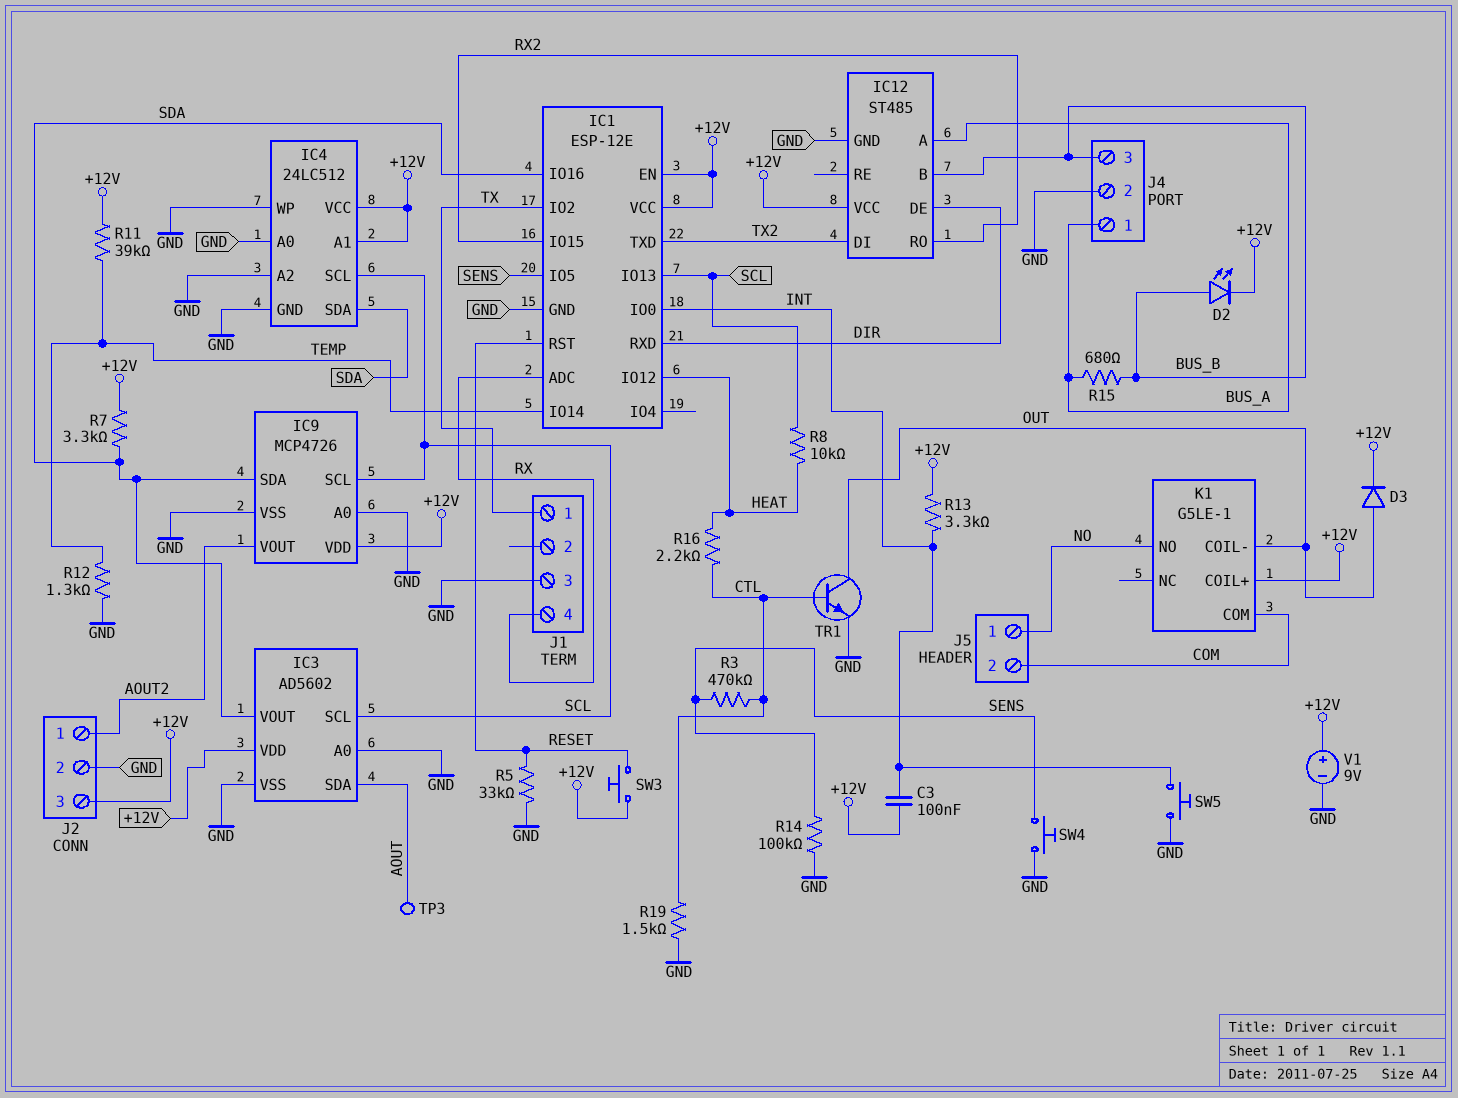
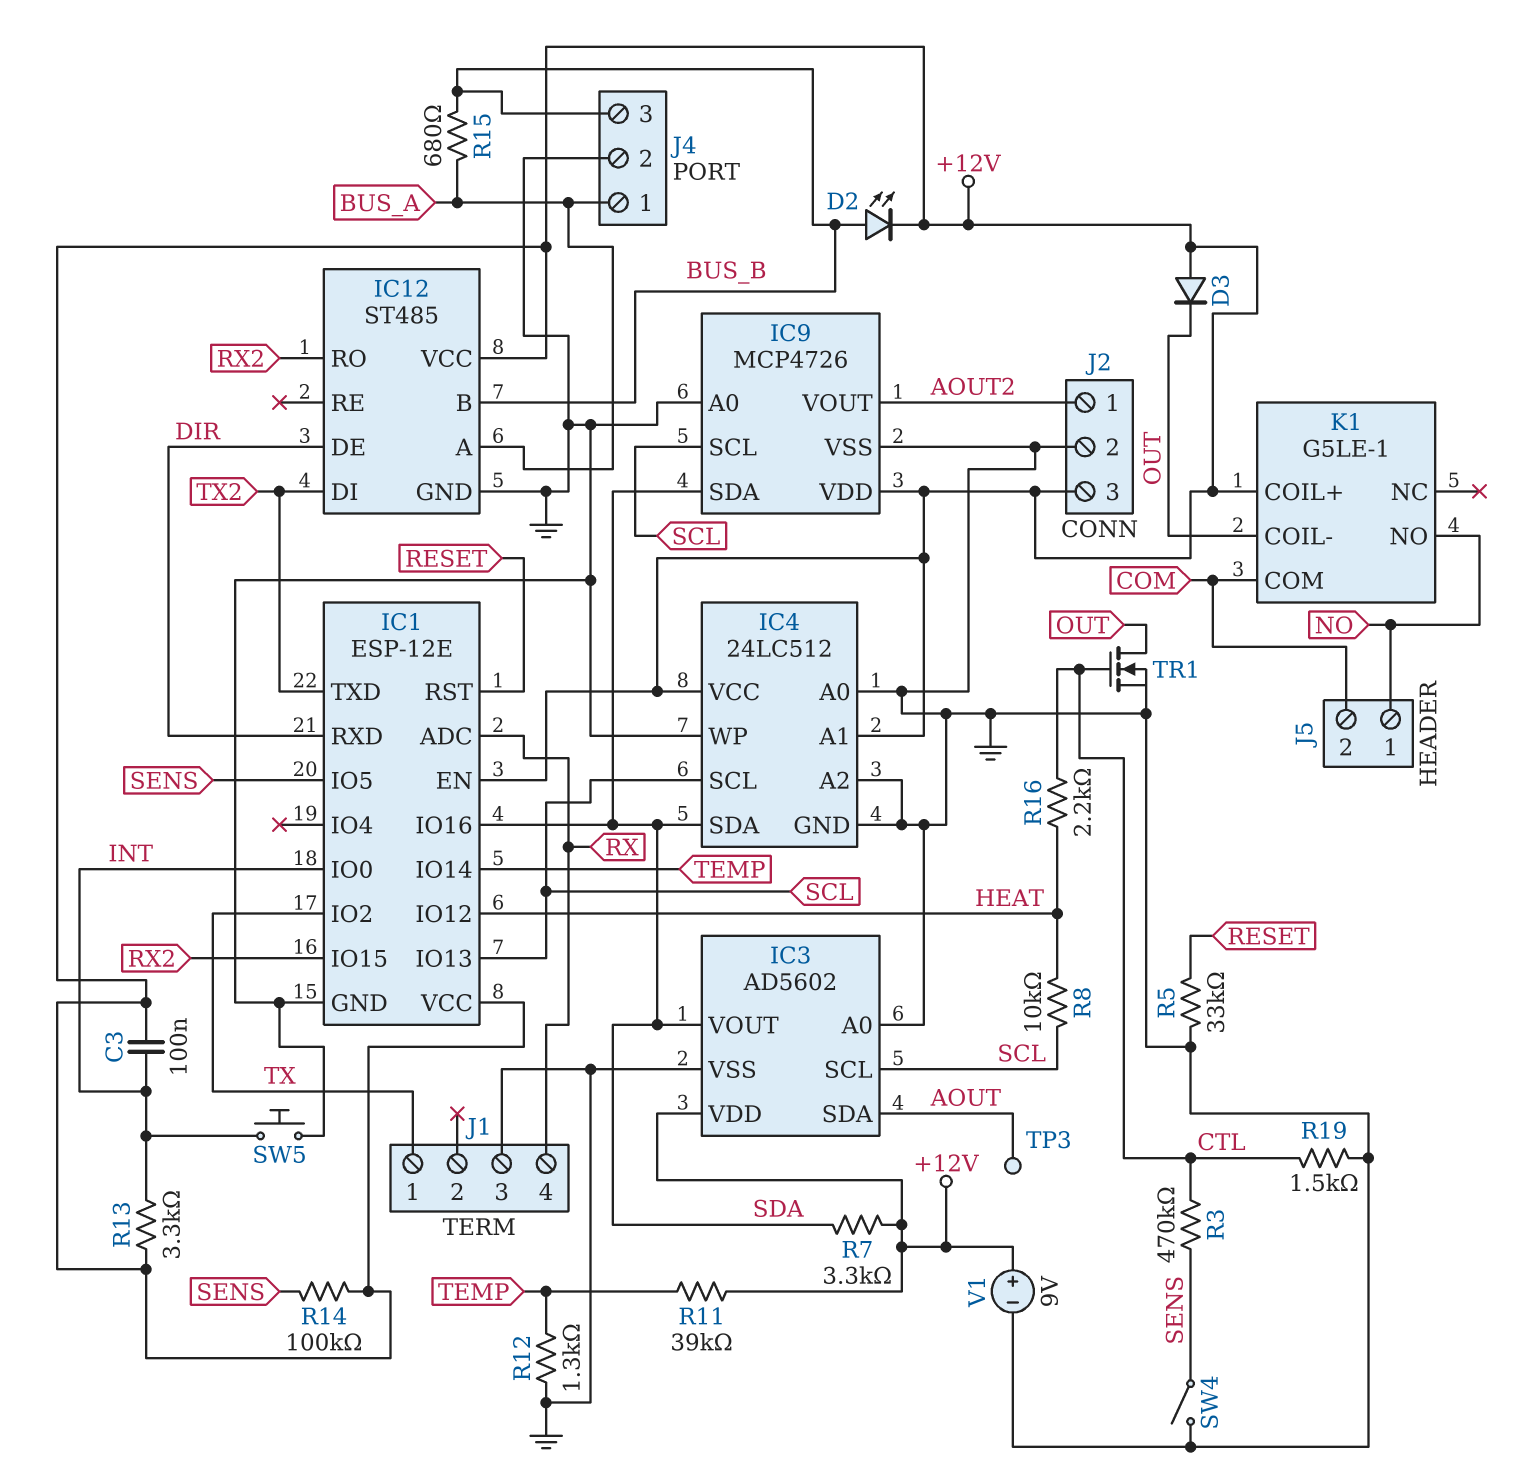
D3: diode (A OUT, K +12V) -> diode (A +12V, K OUT)
R14: 100k (GND, SENS) -> 100k (+12V, SENS)
SW3: button (+12V, RESET) -> none
SW4: button (GND, SENS) -> switch (GND, SENS)
TR1: NPN (B CTL, C OUT, E GND) -> NMOS (G CTL, D OUT, S GND)

